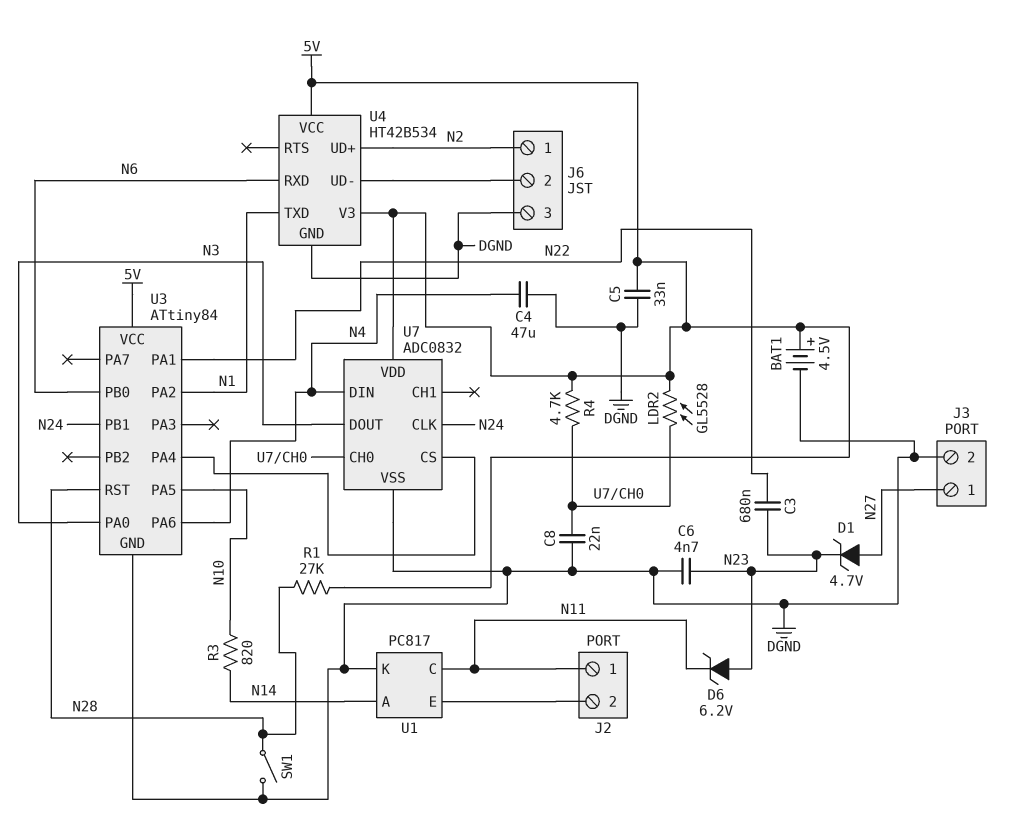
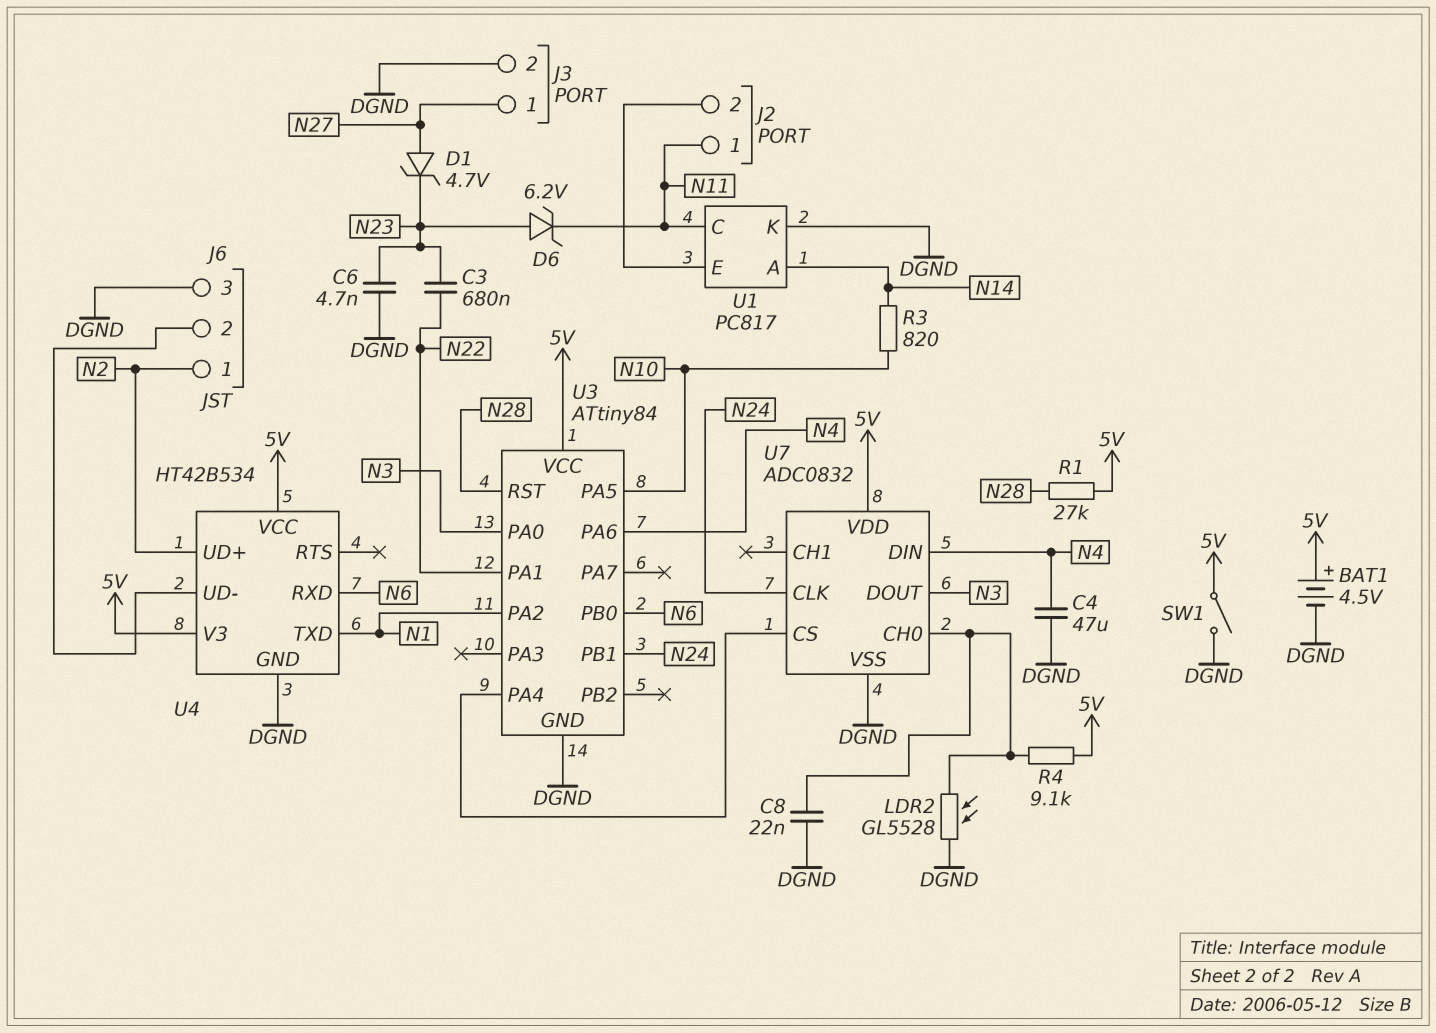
C5: 33nF (5V, DGND) -> none
LDR2: GL5528 (5V, U7/CH0) -> GL5528 (DGND, U7/CH0)
R4: 4.7k (5V, U7/CH0) -> 9.1k (5V, U7/CH0)
SW1: switch (DGND, N28) -> switch (5V, DGND)

